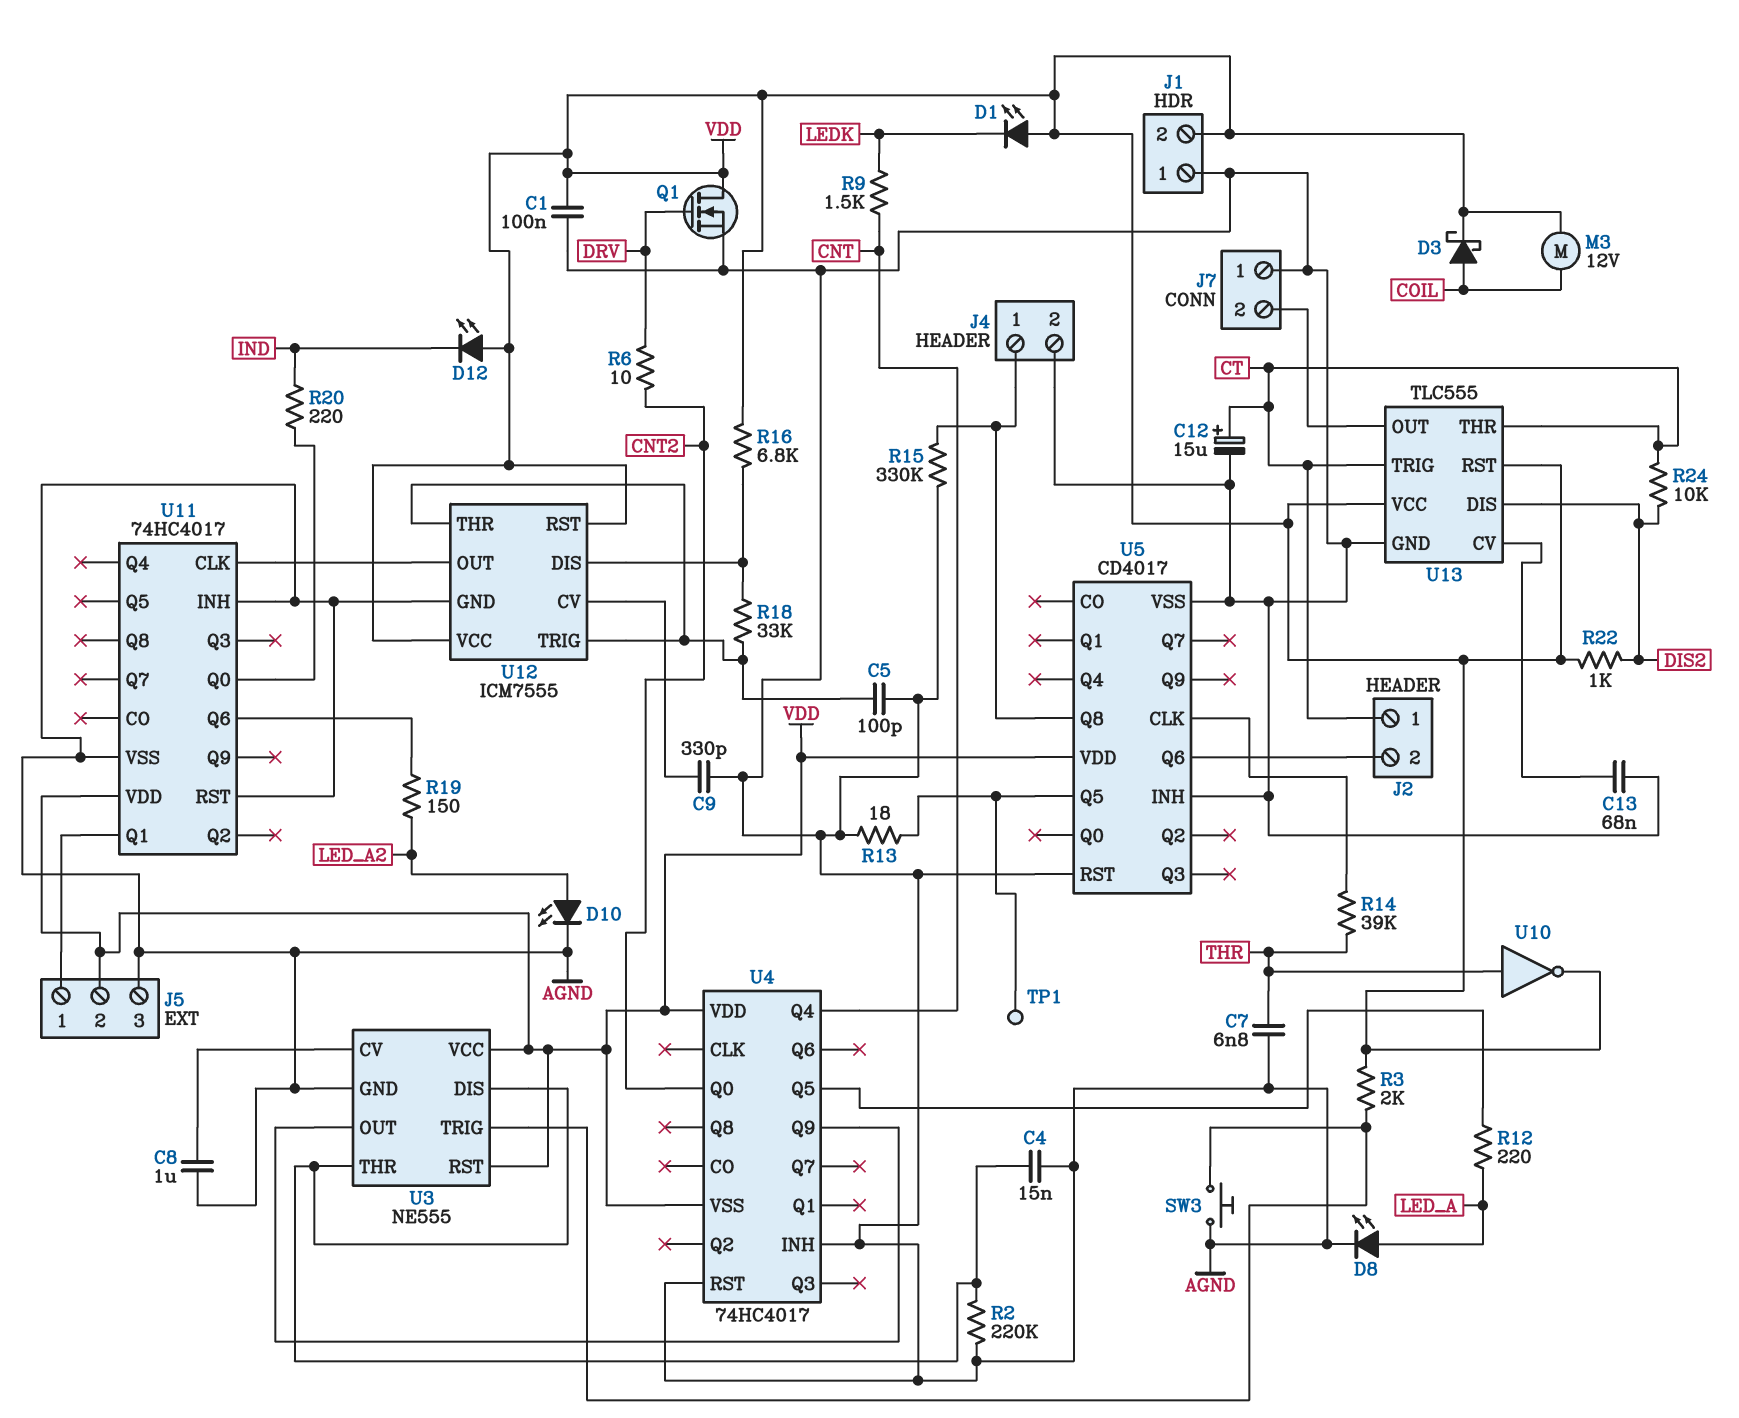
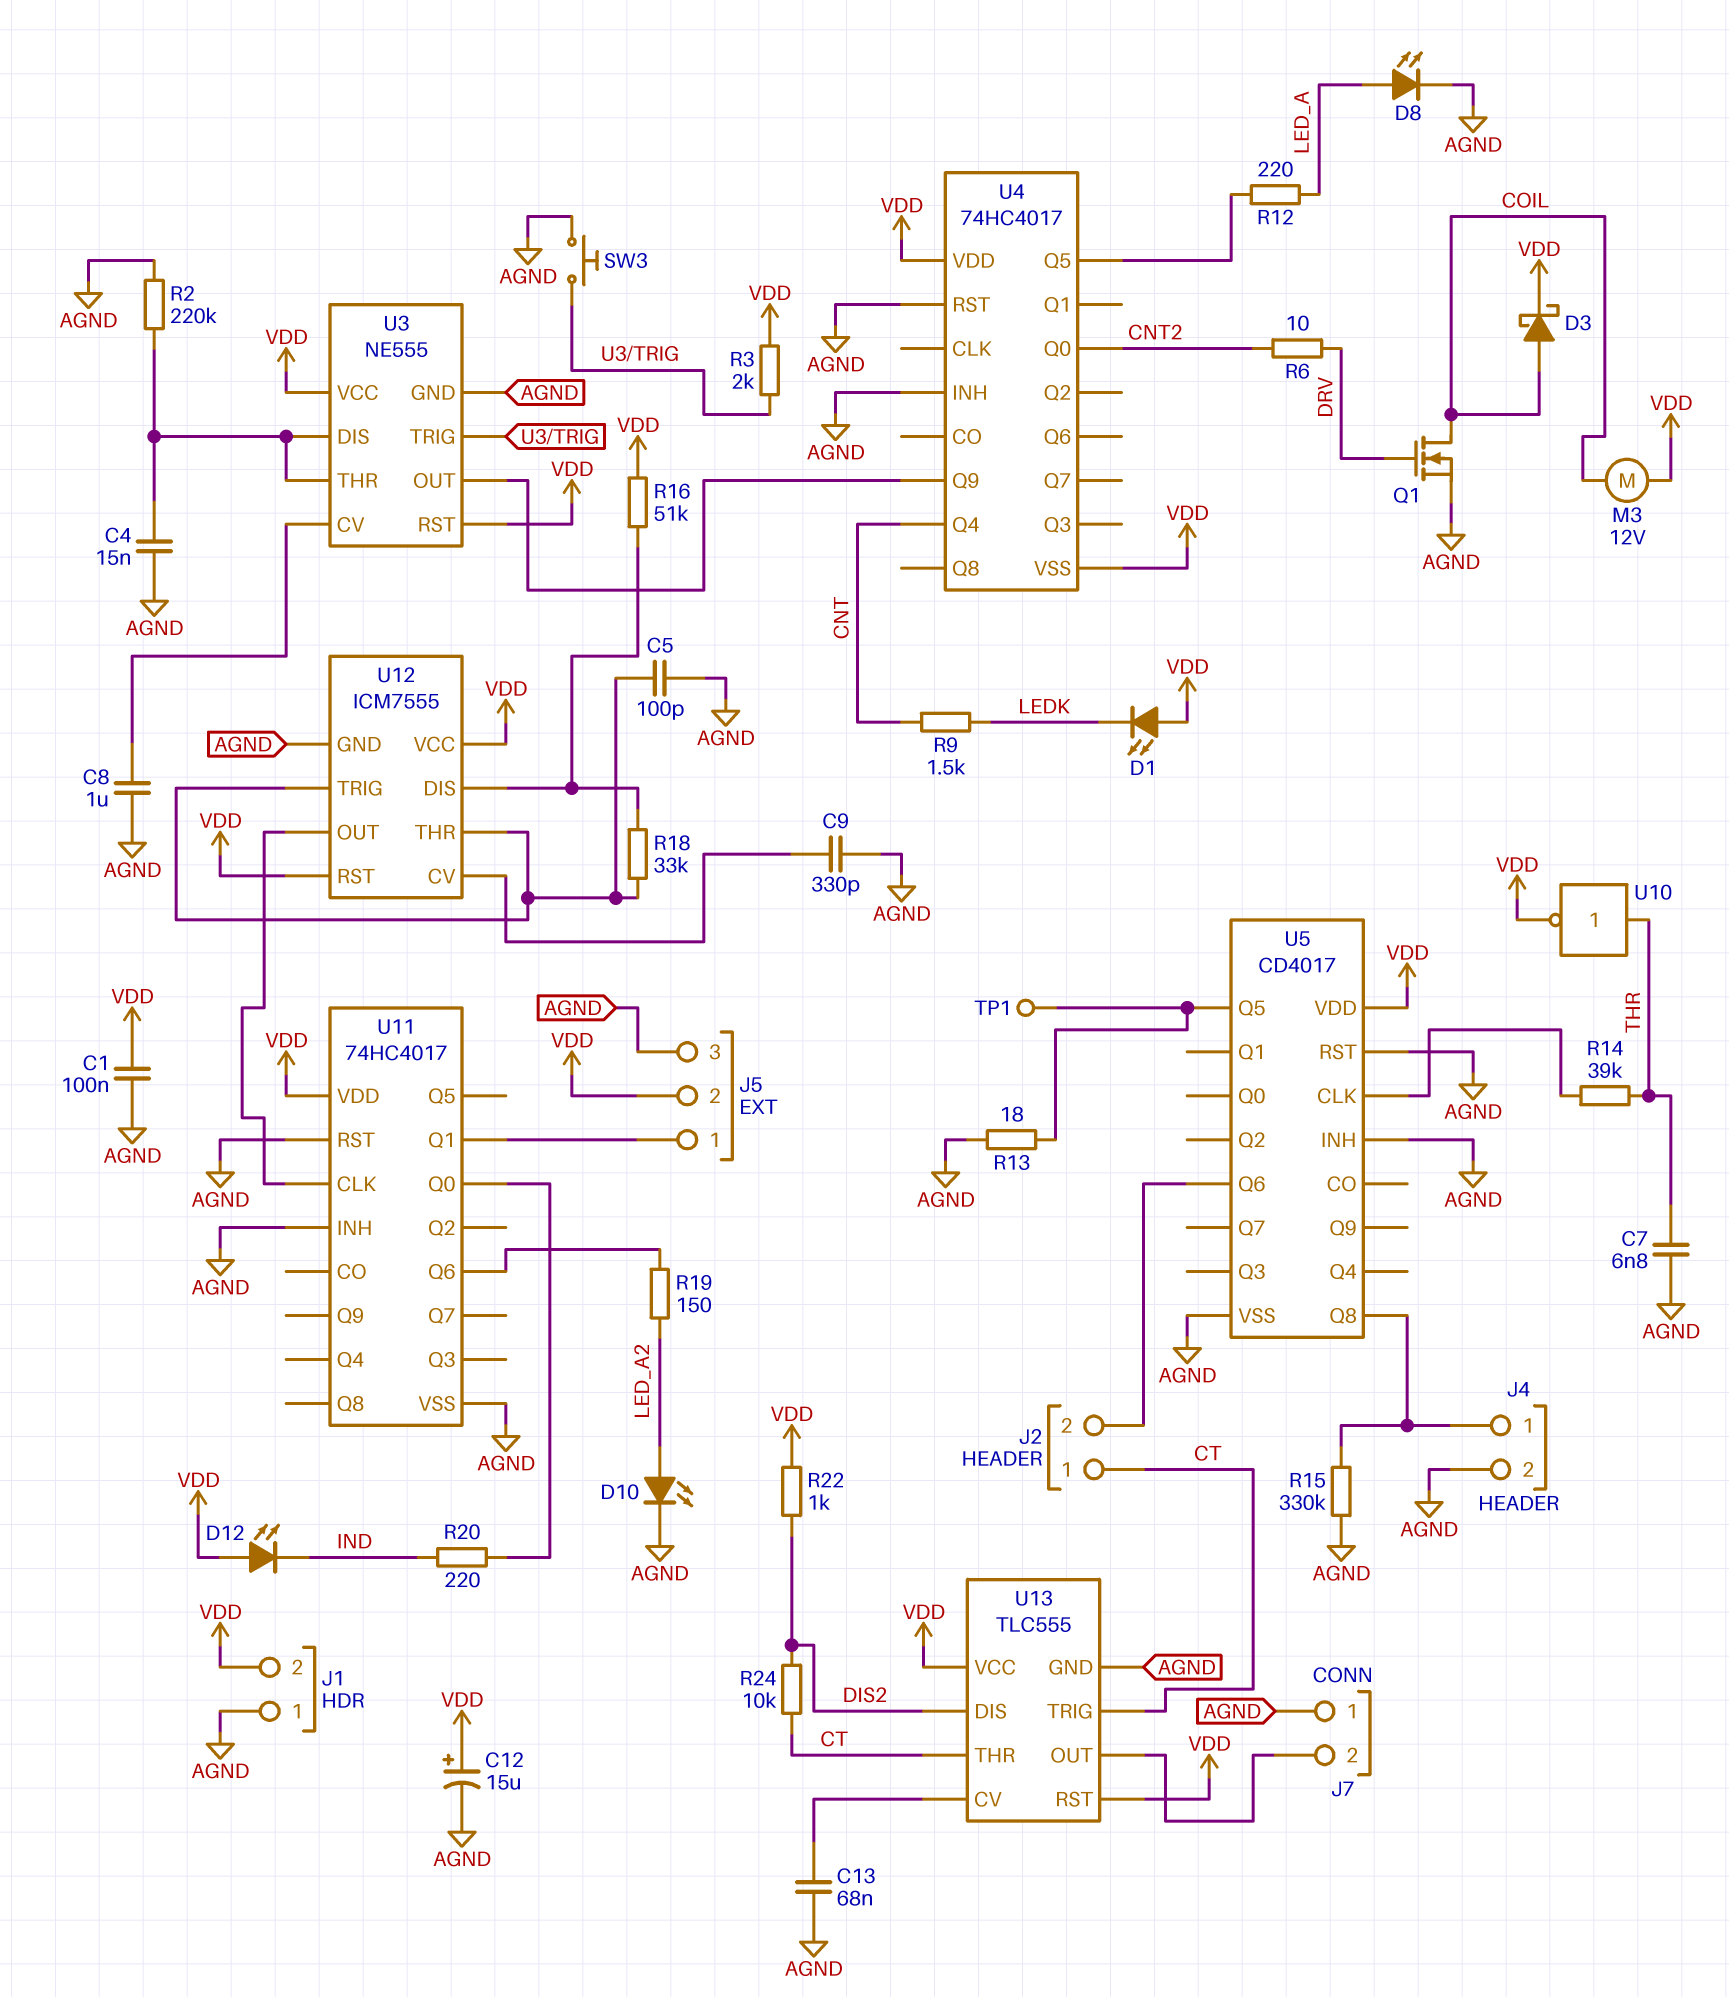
C12: 15uF (plus CT, minus AGND) -> 15uF (plus VDD, minus AGND)
Q1: NMOS (G DRV, D VDD, S AGND) -> NMOS (G DRV, D COIL, S AGND)
R16: 6.8k (U12/DIS, VDD) -> 51k (U12/DIS, VDD)

